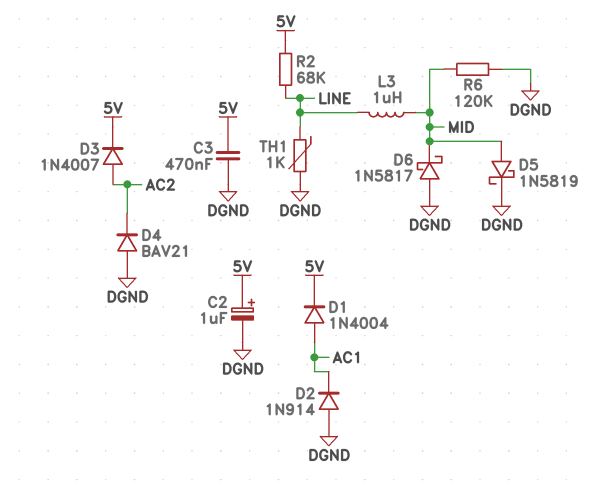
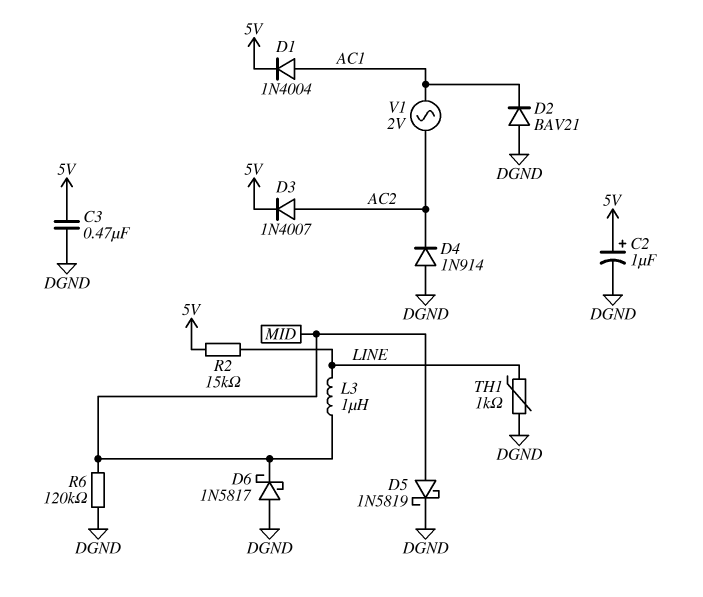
D2: diode 1N914 (A DGND, K AC1) -> diode BAV21 (A DGND, K AC1)
D4: diode BAV21 (A DGND, K AC2) -> diode 1N914 (A DGND, K AC2)
R2: 68k (5V, LINE) -> 15k (5V, LINE)
V1: none -> AC 2V (AC1, AC2)

